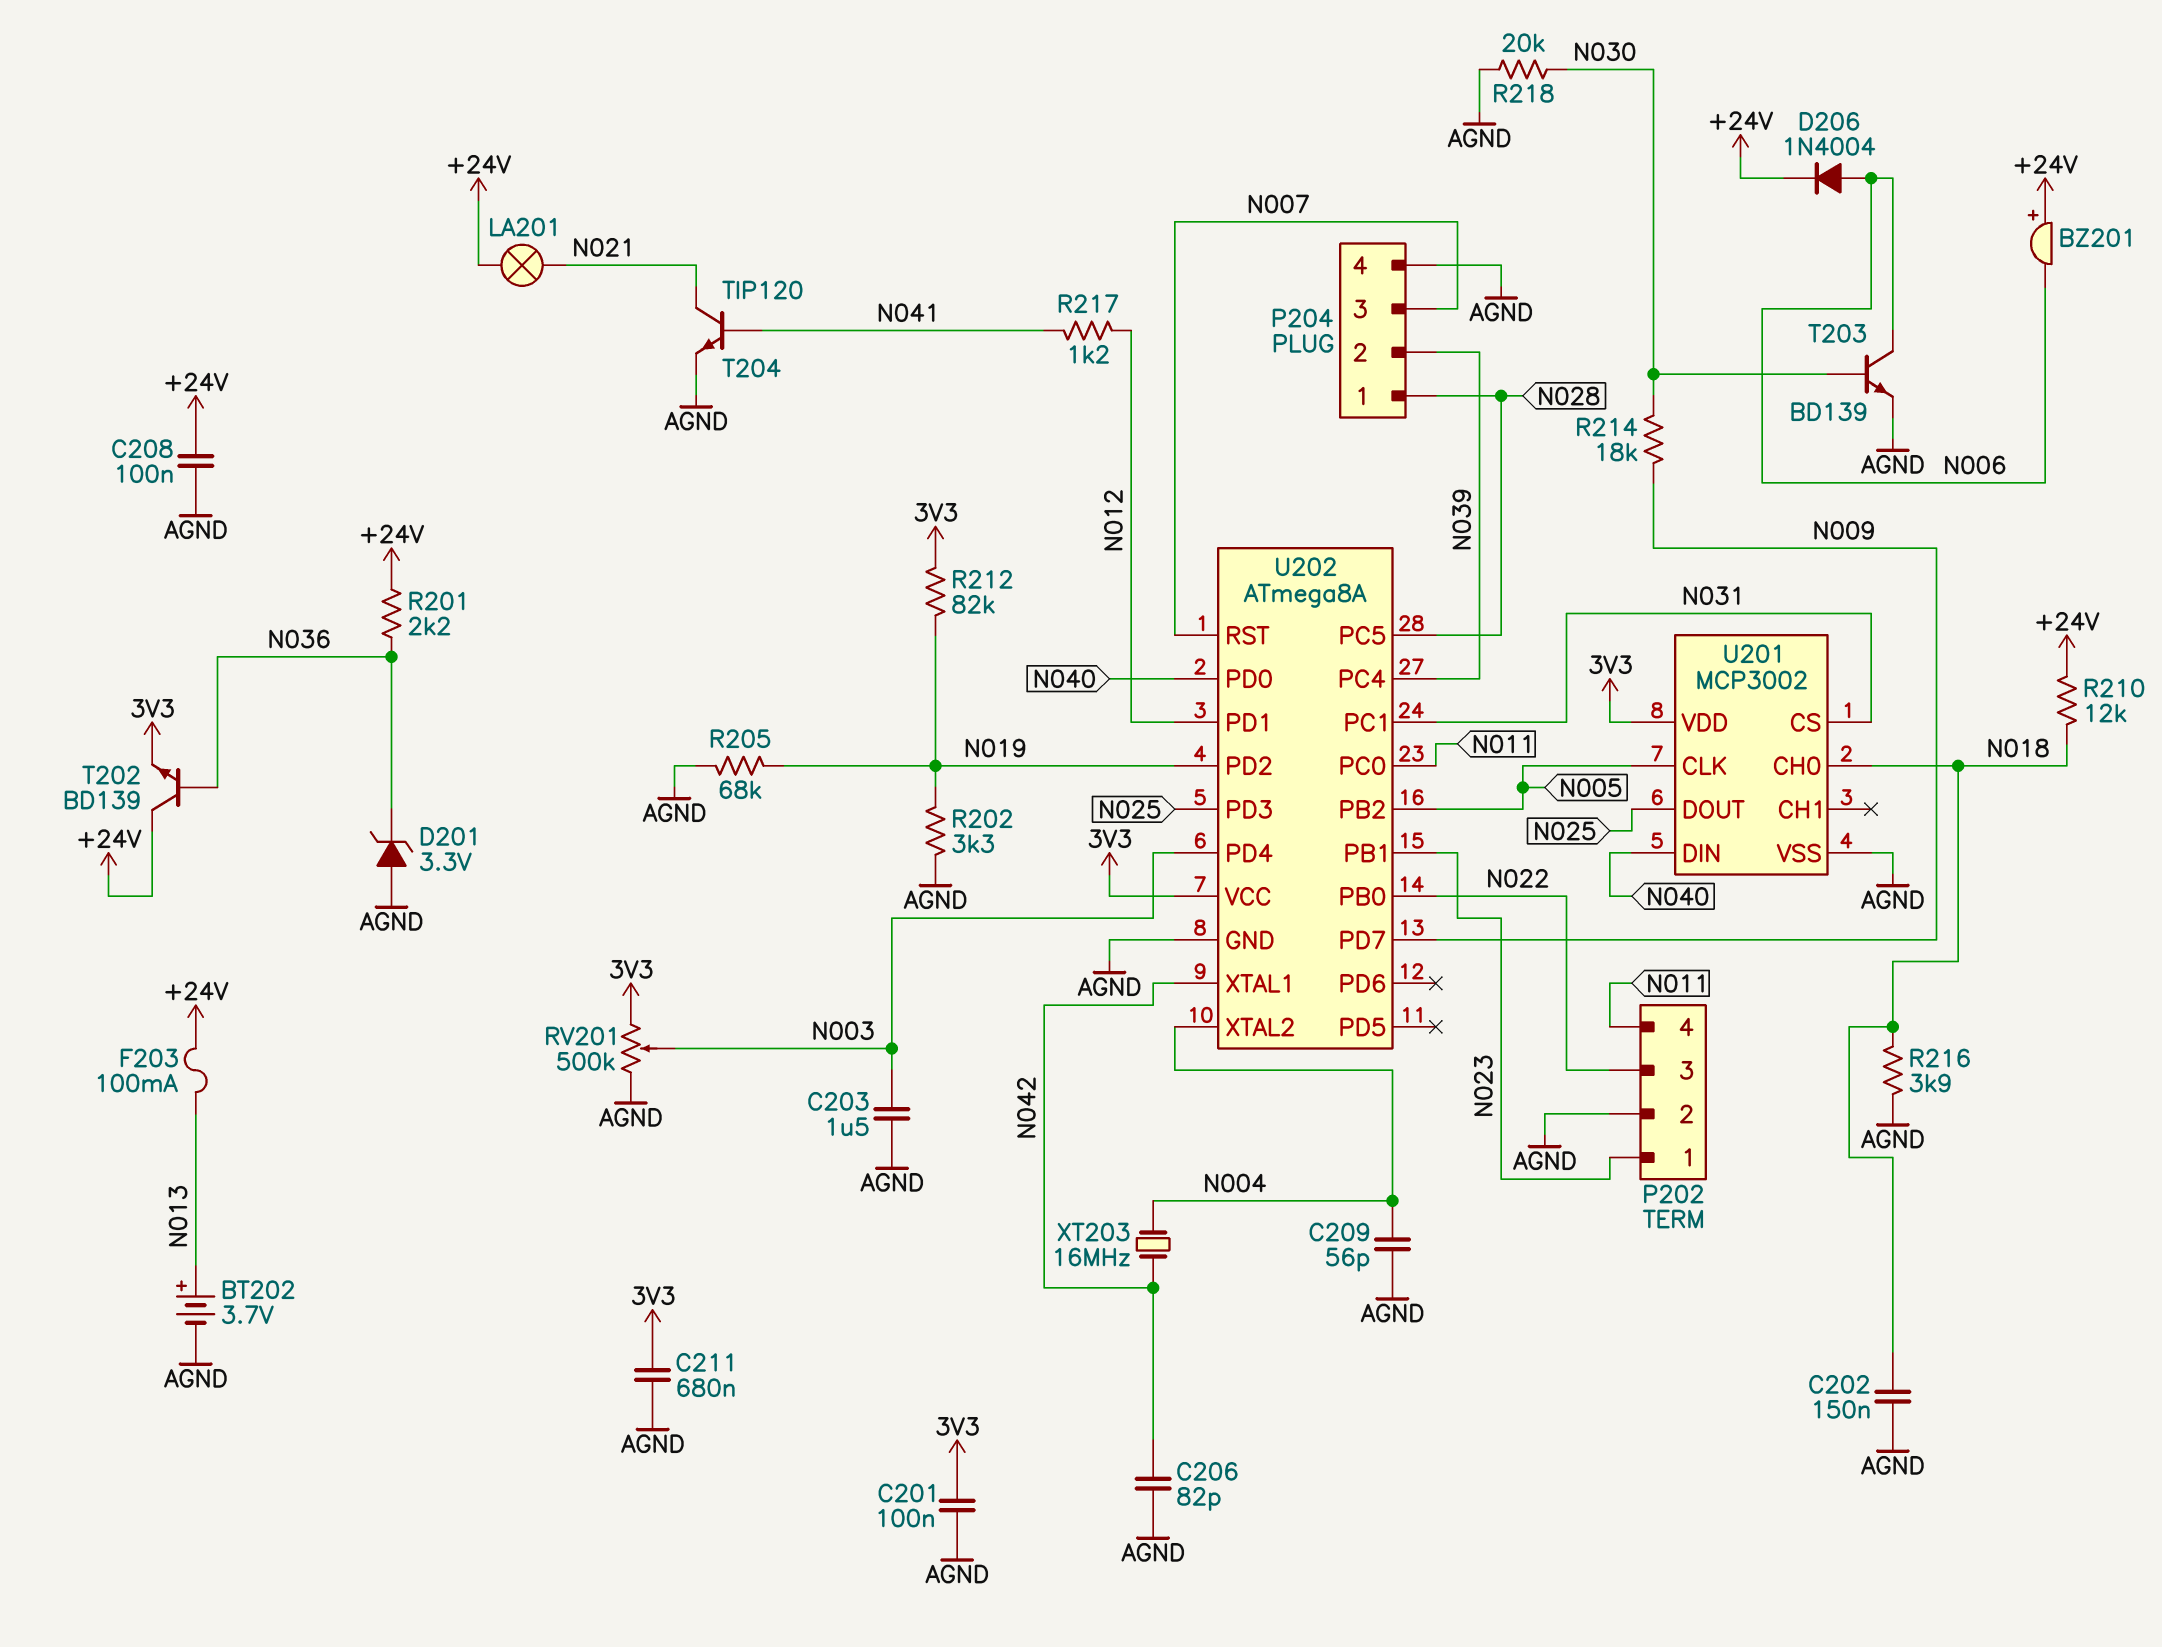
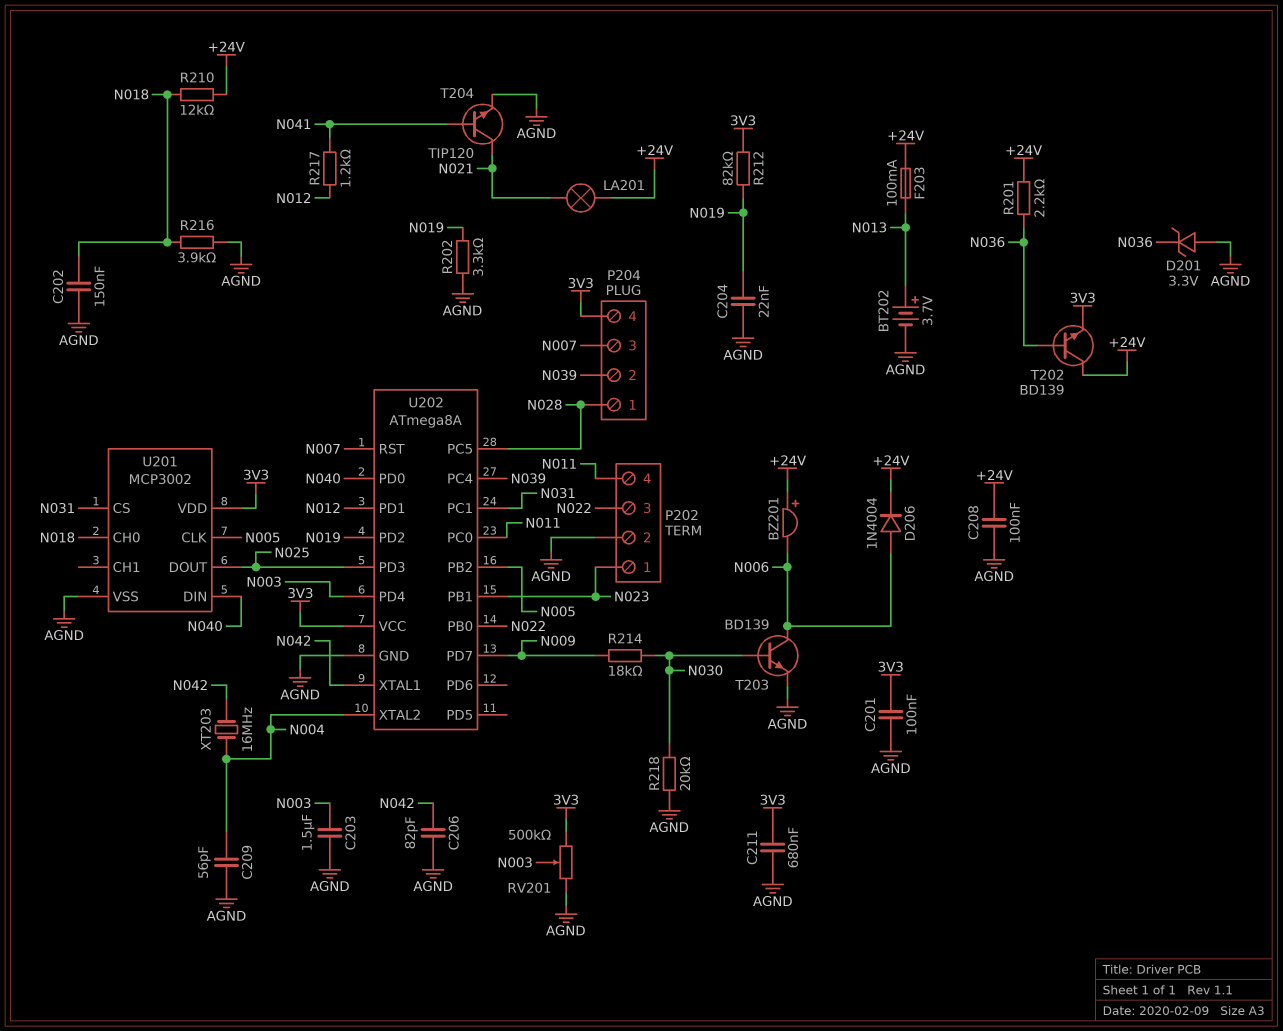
C204: none -> 22nF (AGND, N019)
P204 pin 4: AGND -> 3V3
R205: 68k (AGND, N019) -> none

